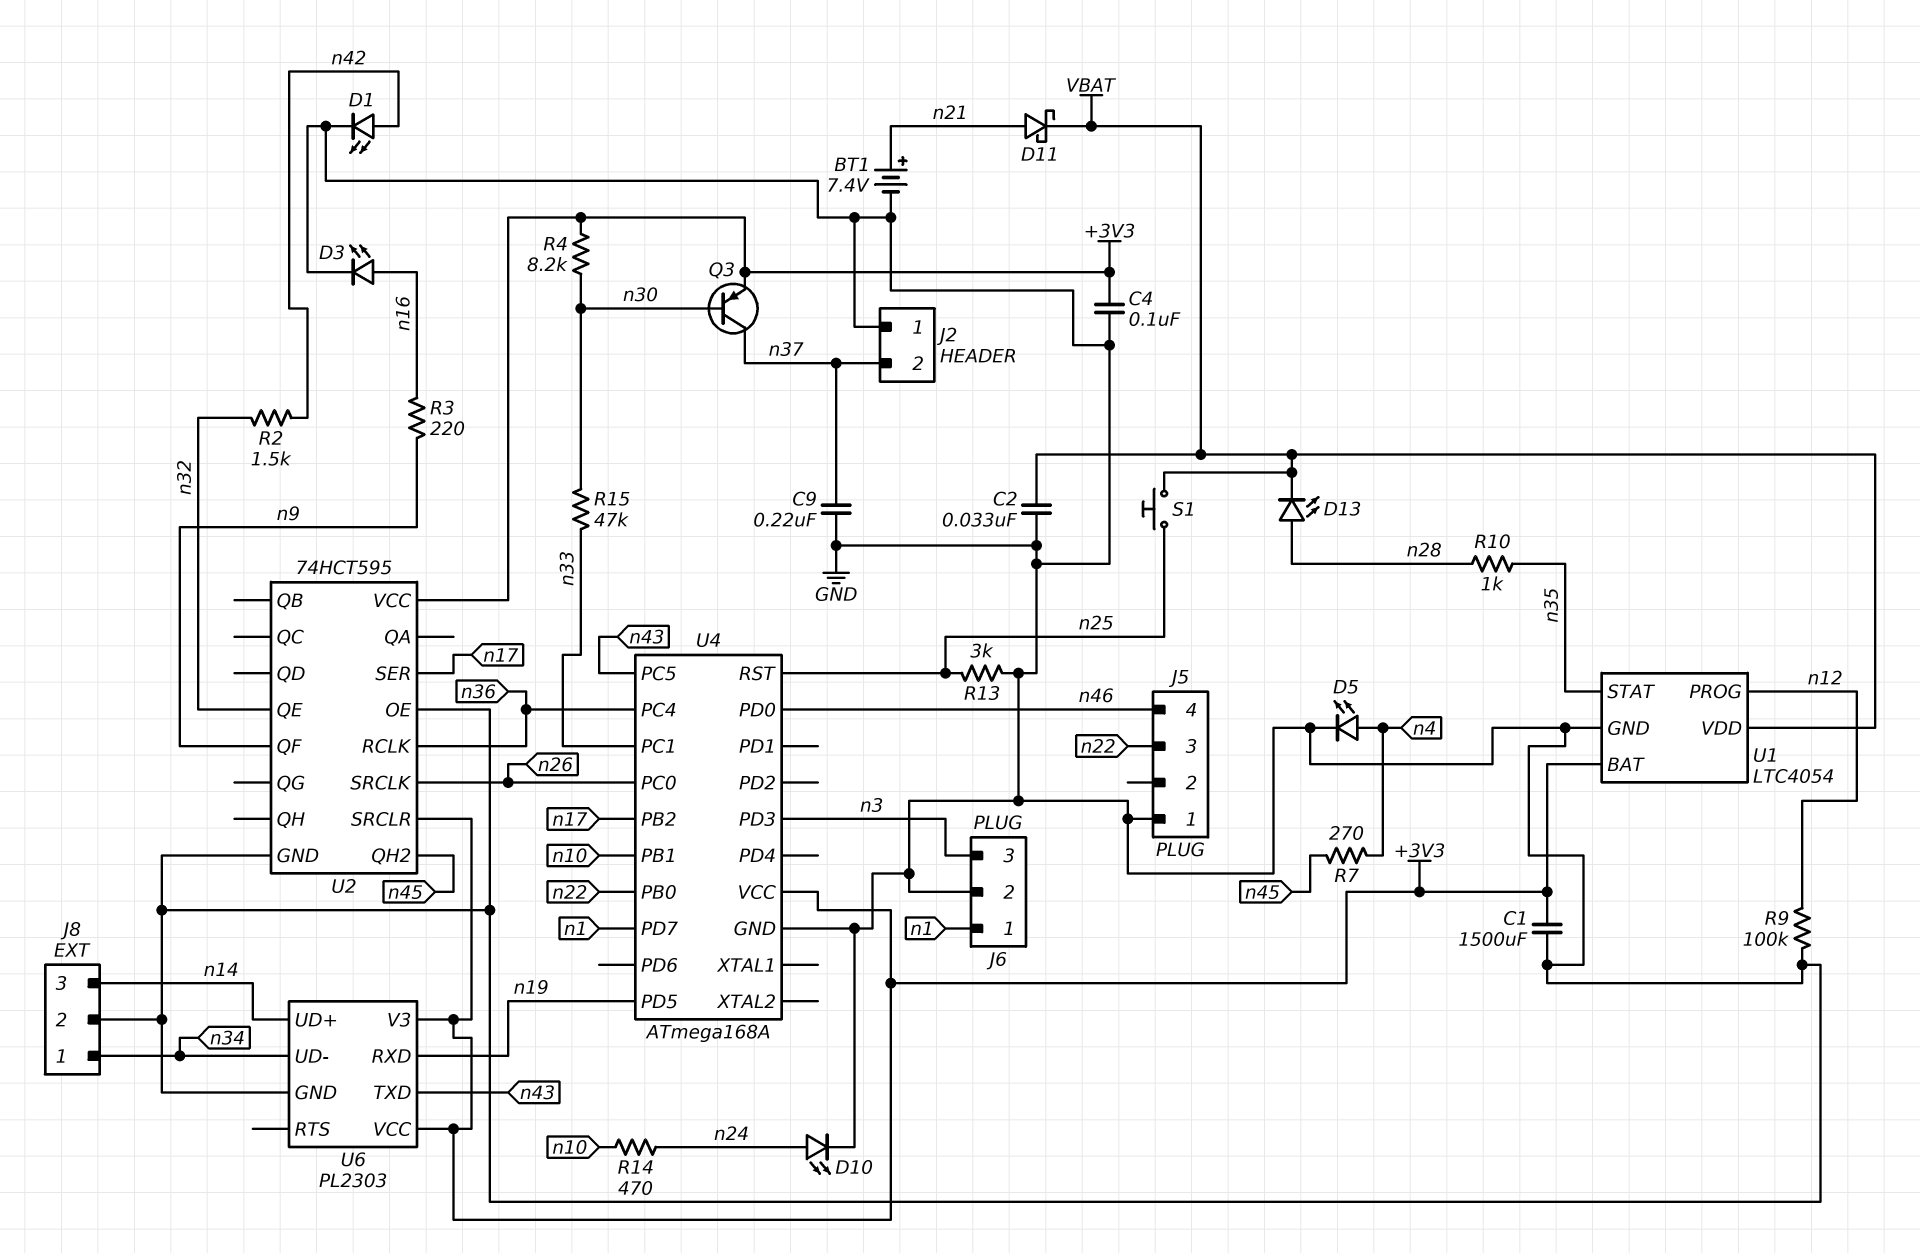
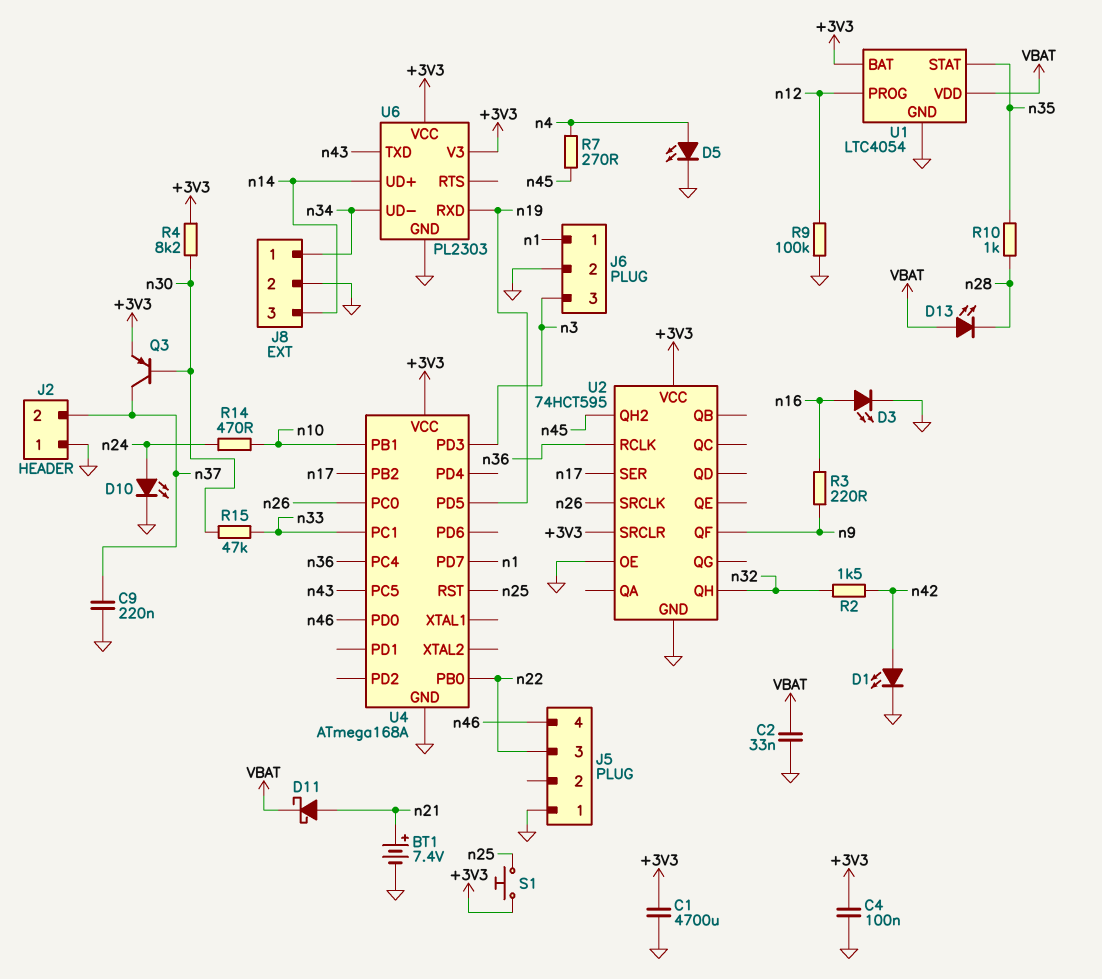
C1: 1500uF (+3V3, GND) -> 4700uF (+3V3, GND)
D13: LED (A n28, K VBAT) -> LED (A VBAT, K n28)
R13: 3k (GND, n25) -> none
S1: button (VBAT, n25) -> button (+3V3, n25)
U2 pin QE: n32 -> none
U2 pin QH: none -> n32

